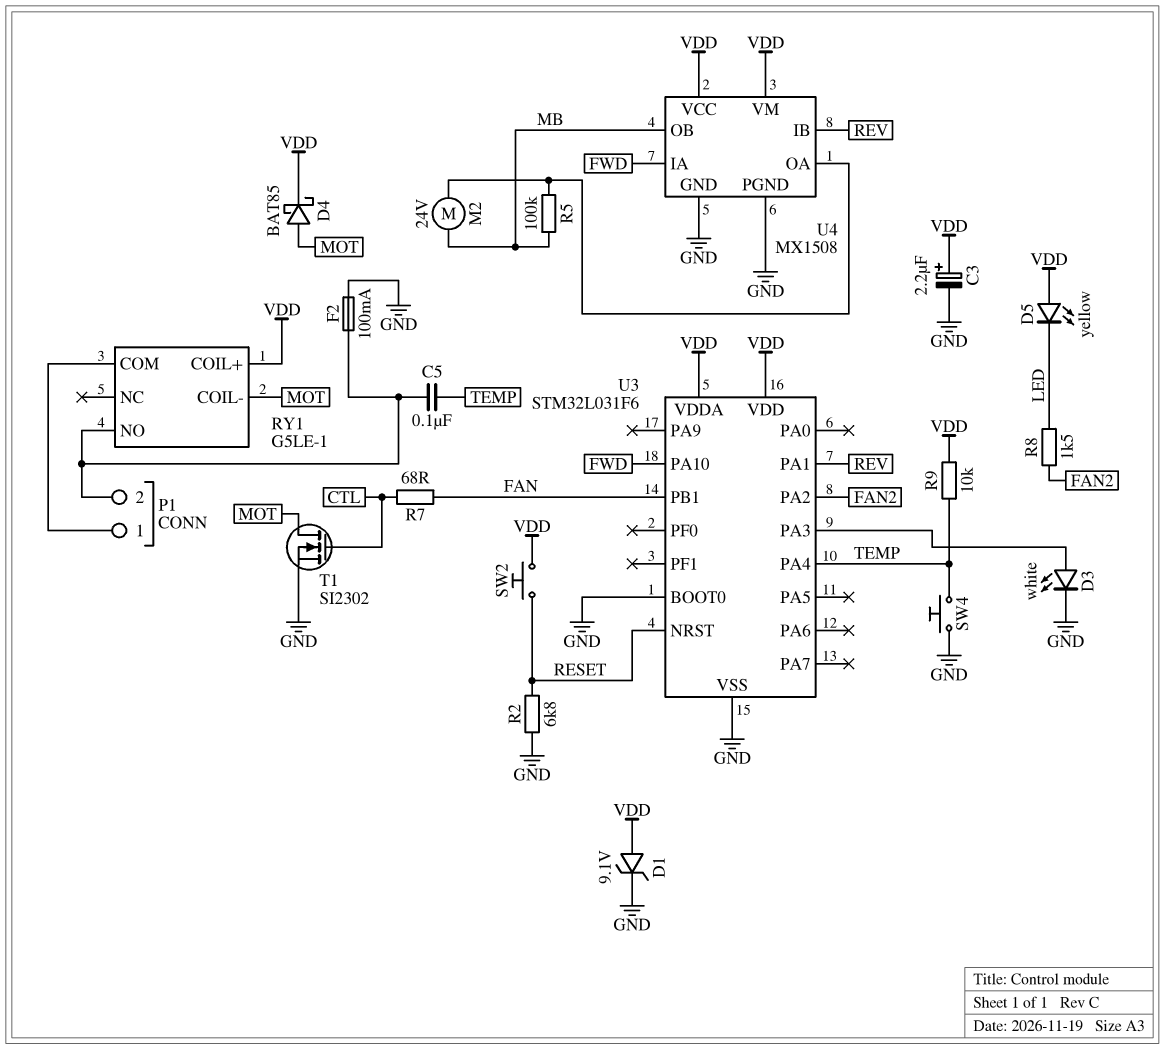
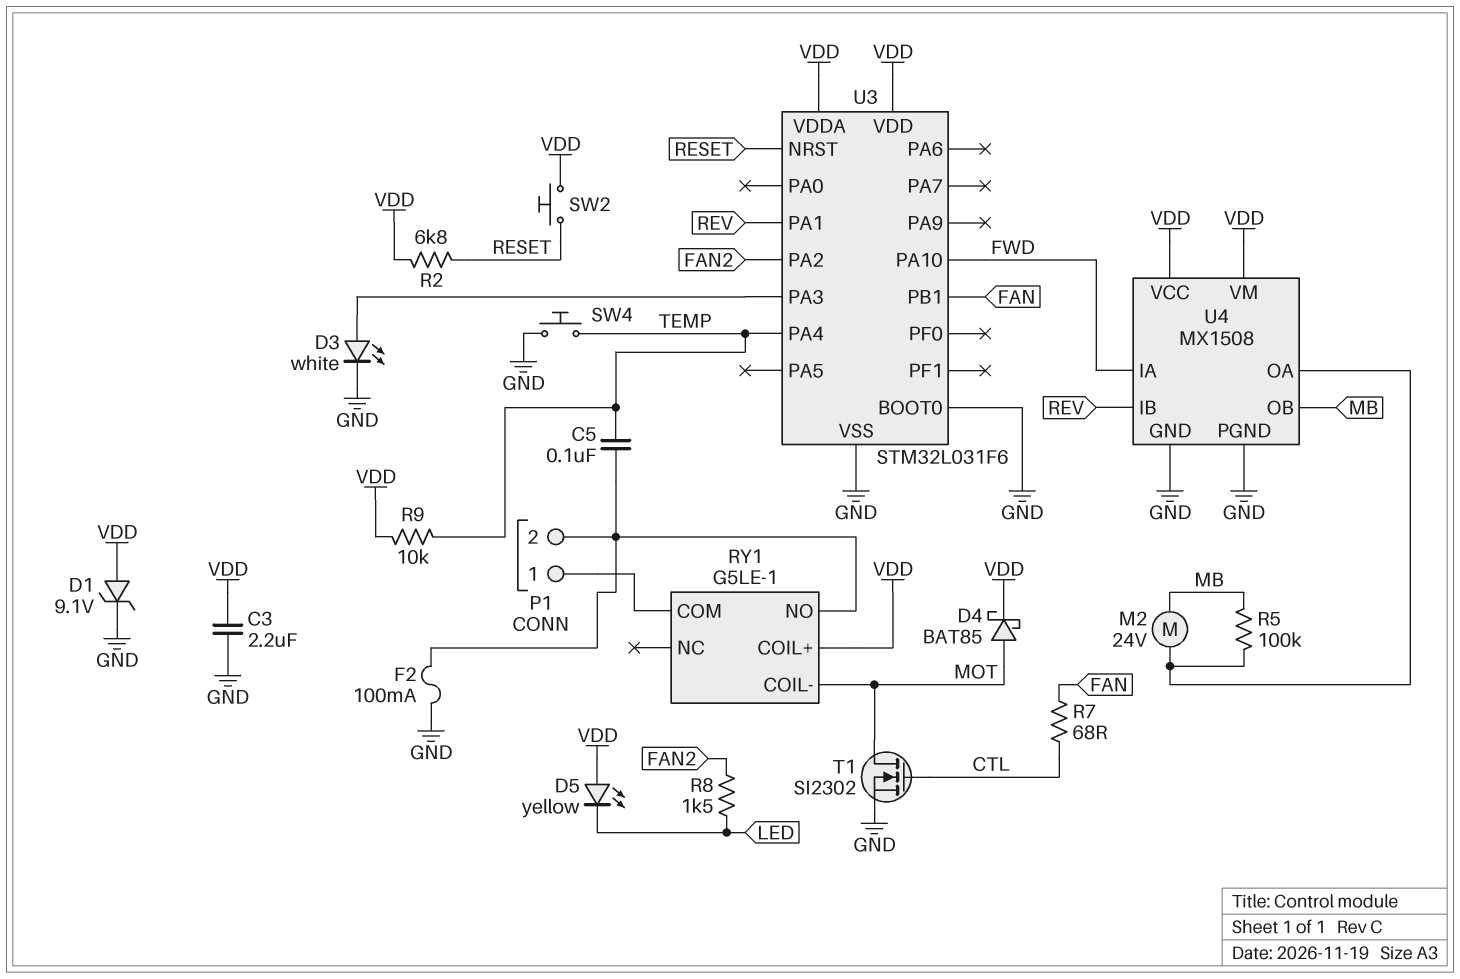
C3: 2.2uF (plus VDD, minus GND) -> 2.2uF (GND, VDD)
R2: 6.8k (GND, RESET) -> 6.8k (RESET, VDD)

